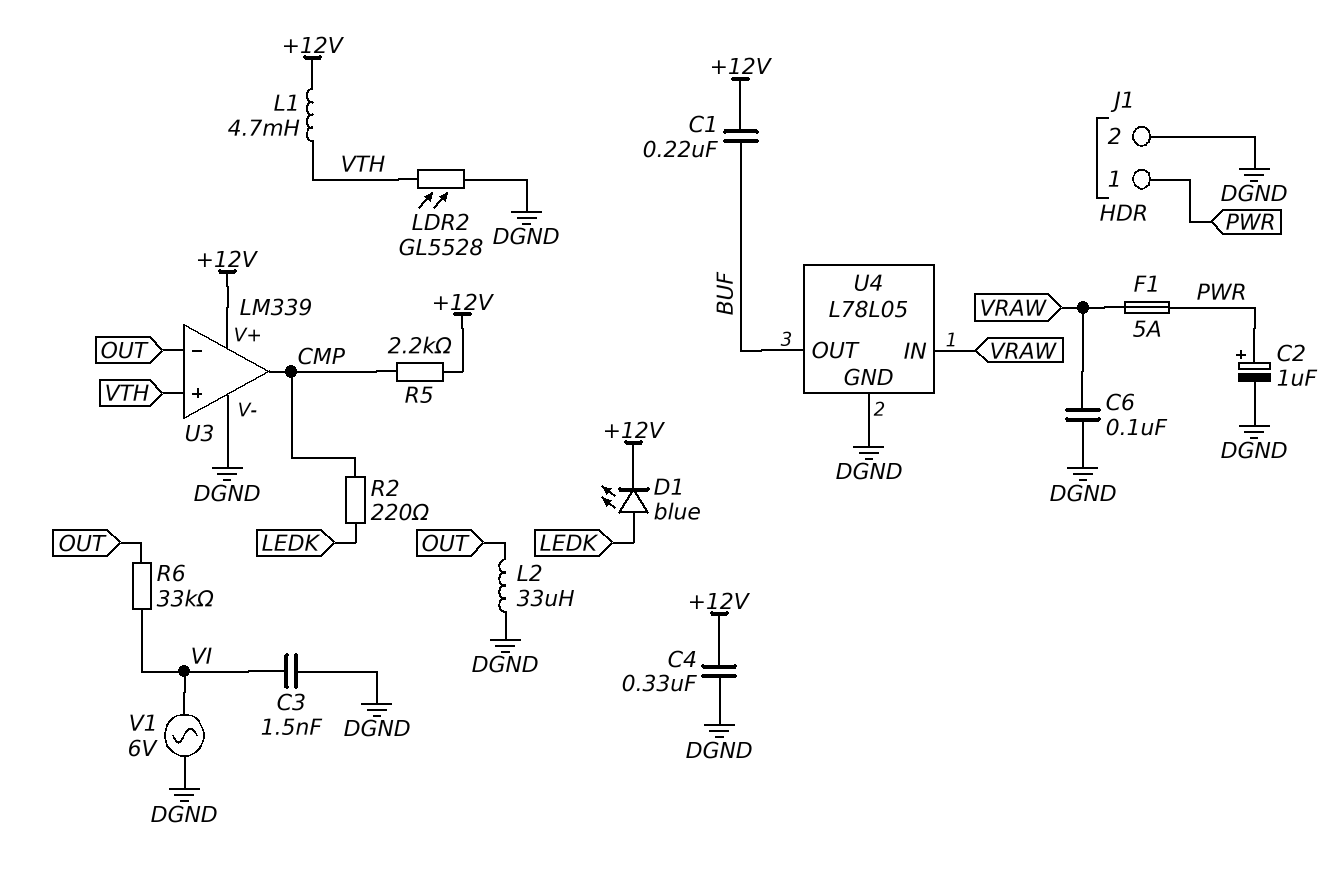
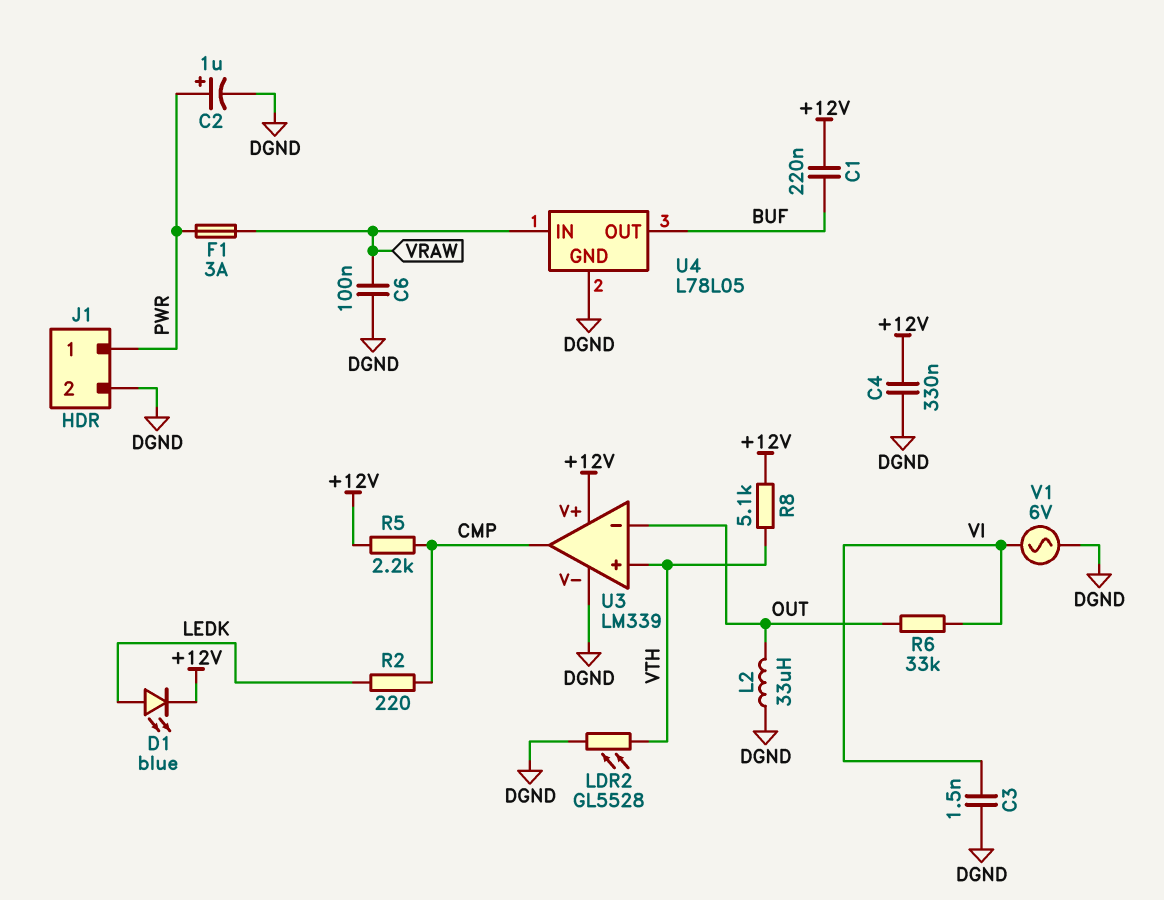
F1: 5A (PWR, VRAW) -> 3A (PWR, VRAW)
L1: 4.7mH (+12V, VTH) -> none
R8: none -> 5.1k (+12V, VTH)

